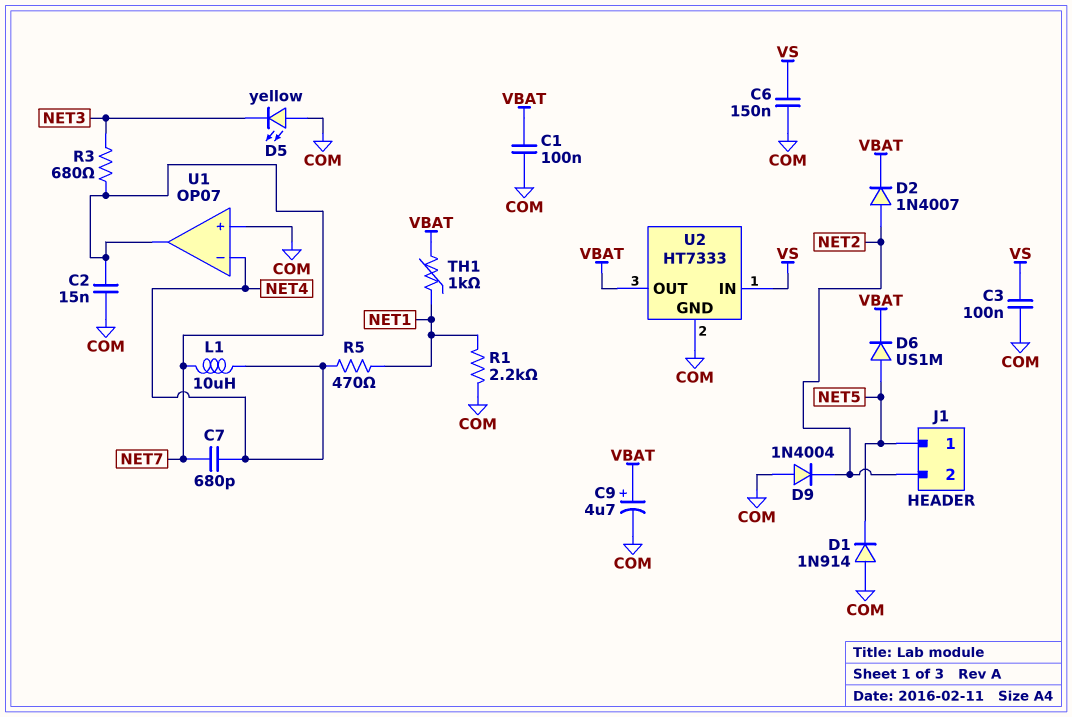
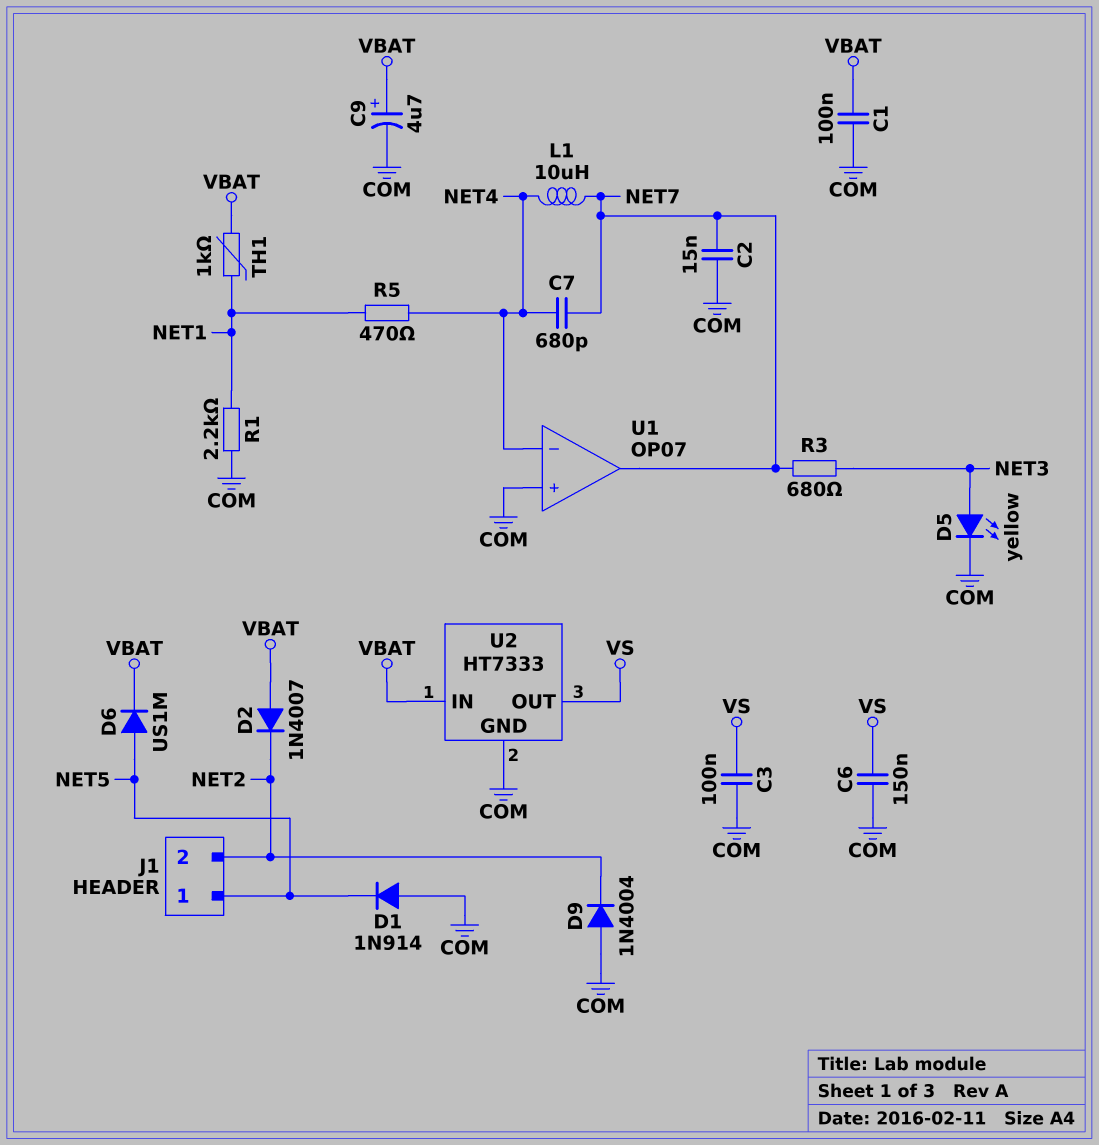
D2: diode 1N4007 (A NET2, K VBAT) -> diode 1N4007 (A VBAT, K NET2)
D5: LED yellow (A COM, K NET3) -> LED yellow (A NET3, K COM)
U2 pin IN: VS -> VBAT
U2 pin OUT: VBAT -> VS

